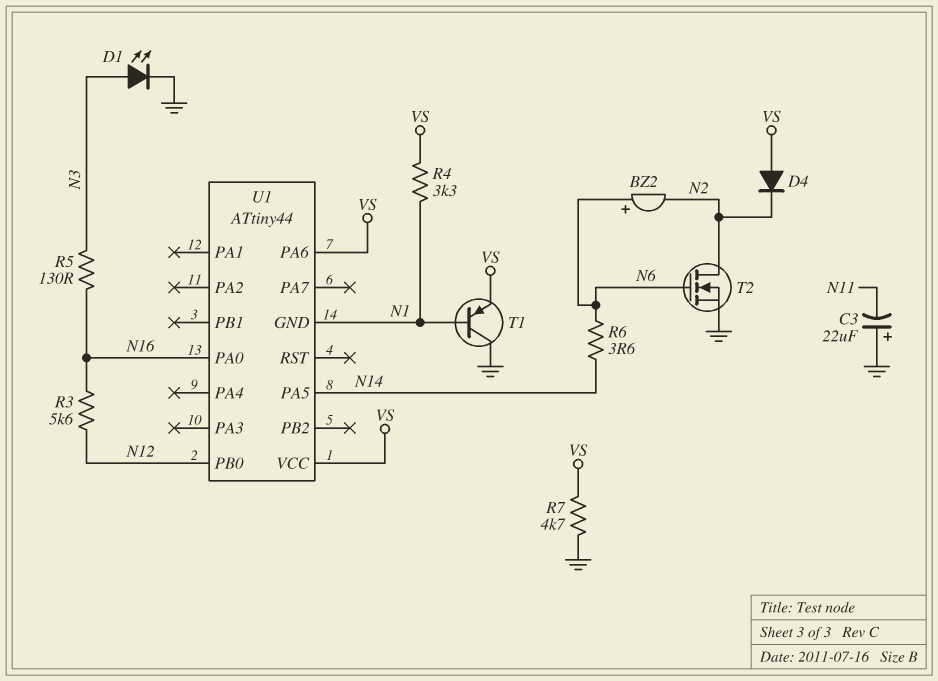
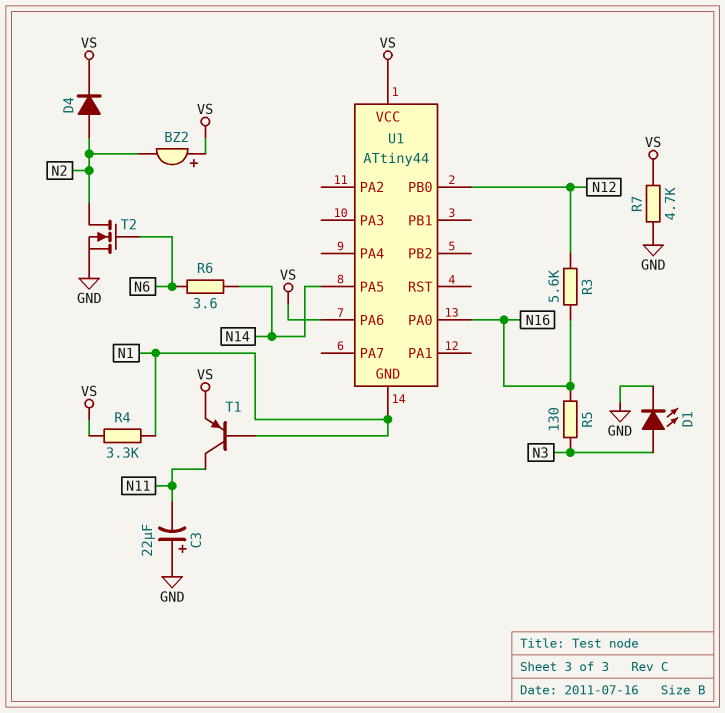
BZ2: buzzer (plus N6, minus N2) -> buzzer (plus VS, minus N2)
D4: diode (A VS, K N2) -> diode (A N2, K VS)
T1: PNP (B N1, C GND, E VS) -> PNP (B N1, C N11, E VS)

